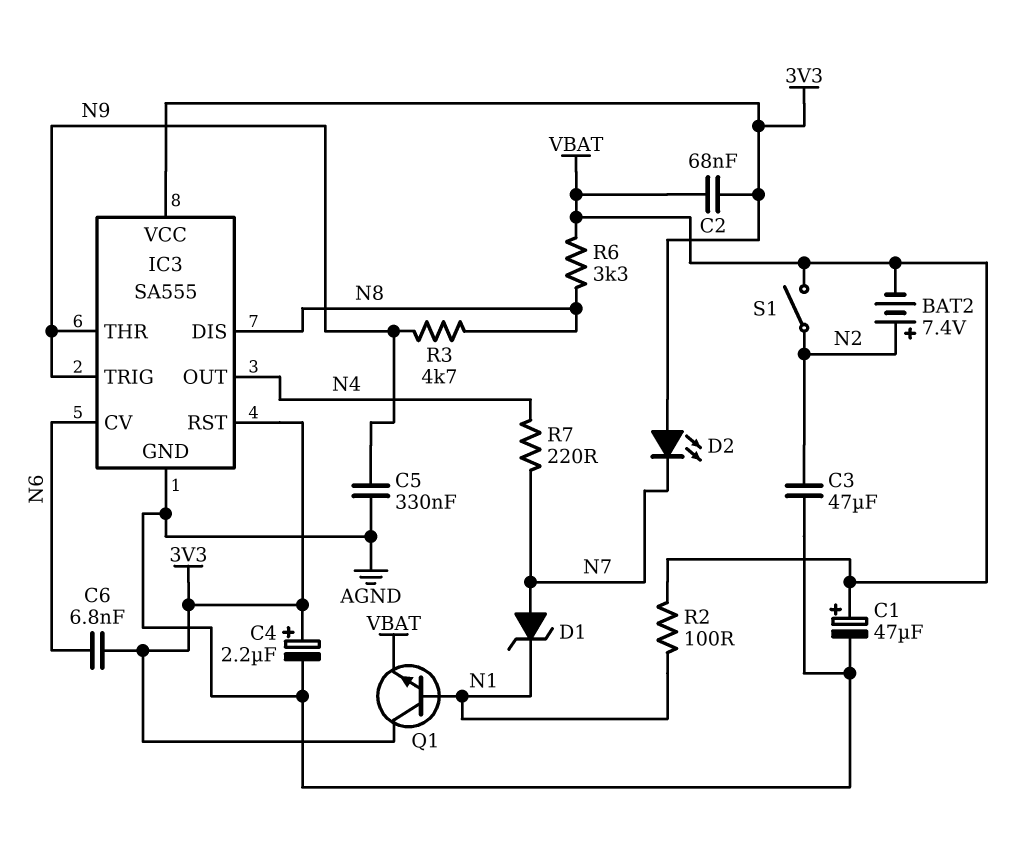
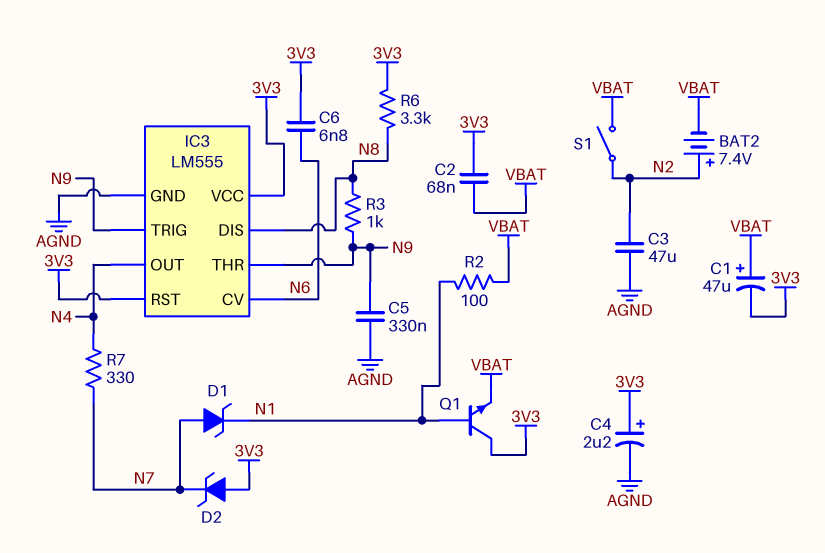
C1: 47uF (plus VBAT, minus AGND) -> 47uF (plus VBAT, minus 3V3)
D2: LED (A 3V3, K N7) -> zener (A 3V3, K N7)
IC3: SA555 -> LM555
R3: 4.7k (N8, N9) -> 1k (N8, N9)
R6: 3.3k (N8, VBAT) -> 3.3k (3V3, N8)
R7: 220 (N4, N7) -> 330 (N4, N7)

